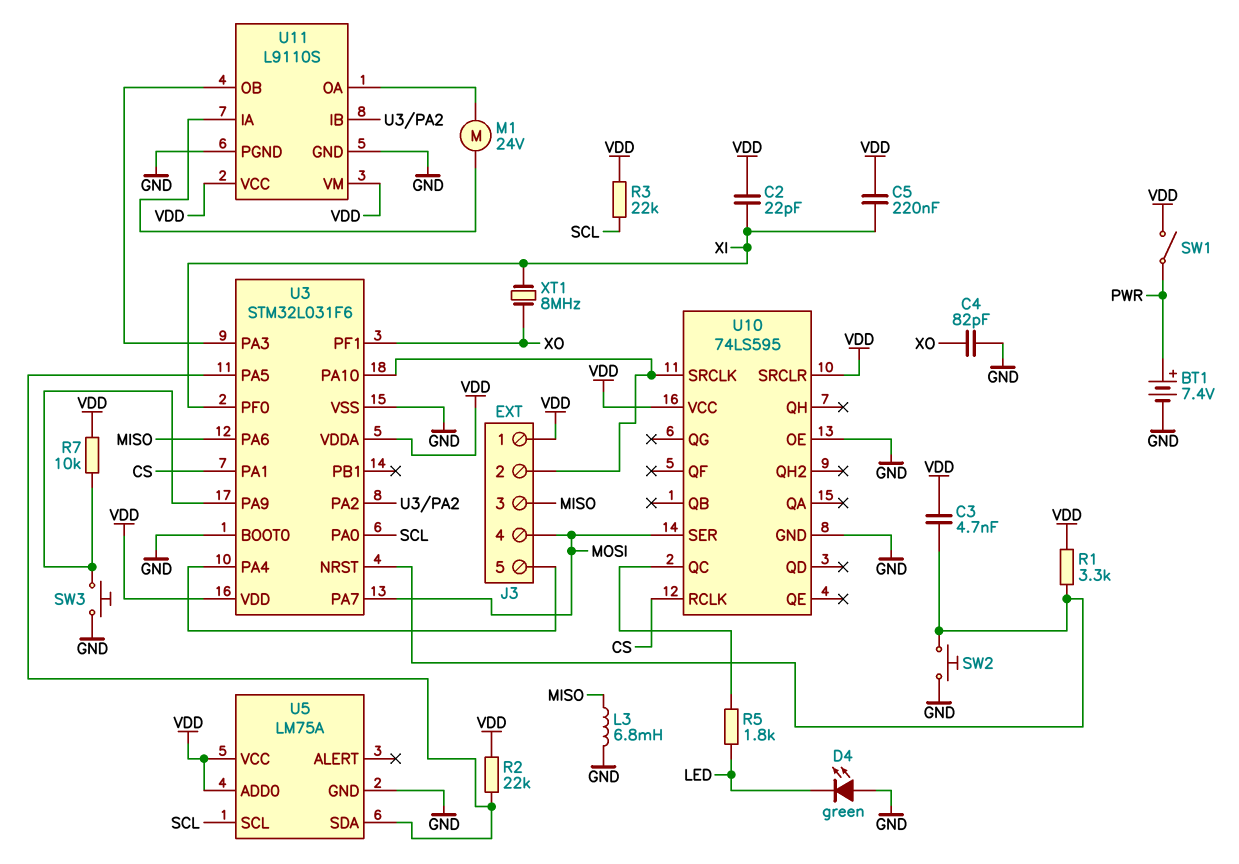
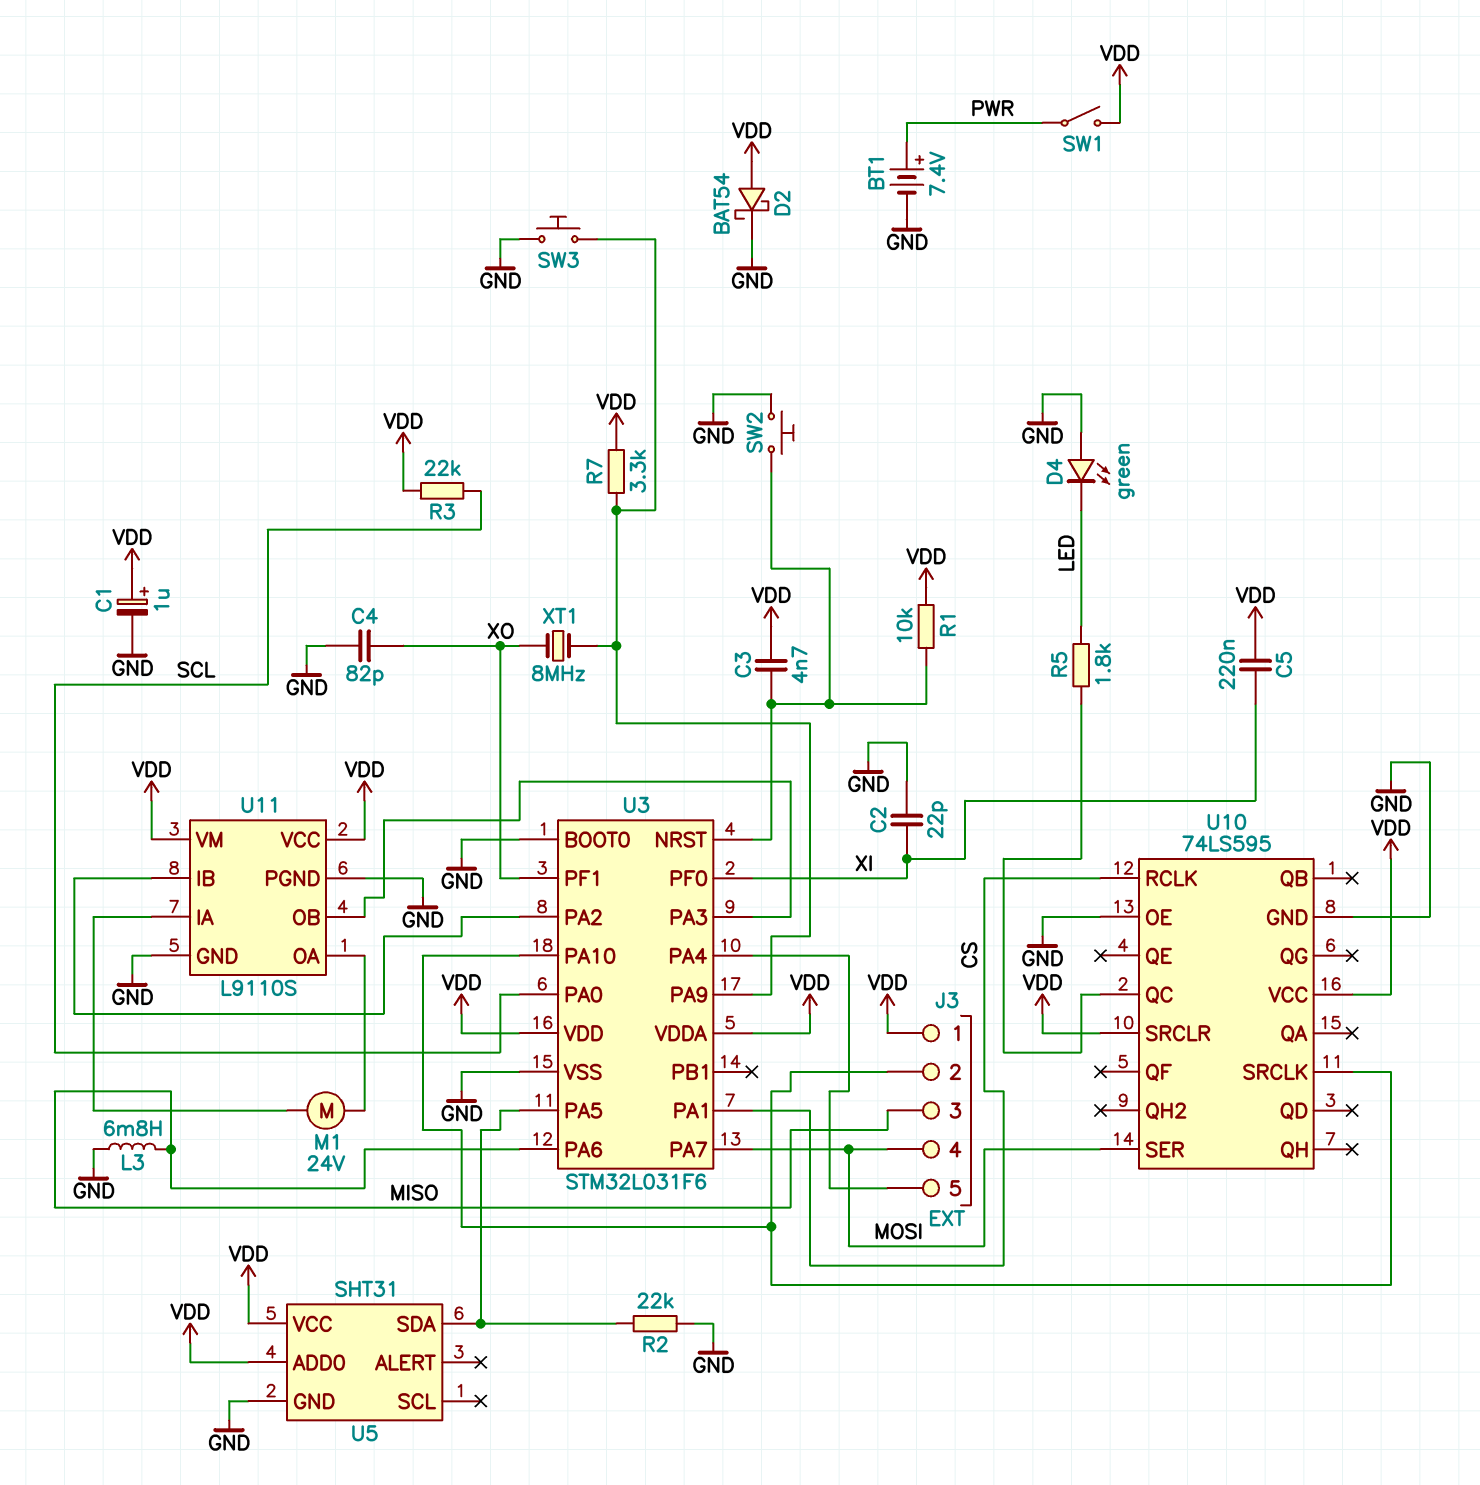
C1: none -> 1uF (plus VDD, minus GND)
C2: 22pF (VDD, XI) -> 22pF (GND, XI)
D2: none -> schottky BAT54 (A VDD, K GND)
R1: 3.3k (U3/NRST, VDD) -> 10k (U3/NRST, VDD)
R2: 22k (U3/PA5, VDD) -> 22k (GND, U3/PA5)
R7: 10k (U3/PA9, VDD) -> 3.3k (U3/PA9, VDD)
U5: LM75A -> SHT31
U5 pin SCL: SCL -> none
XT1: 8MHz (XI, XO) -> 8MHz (U3/PA9, XO)

